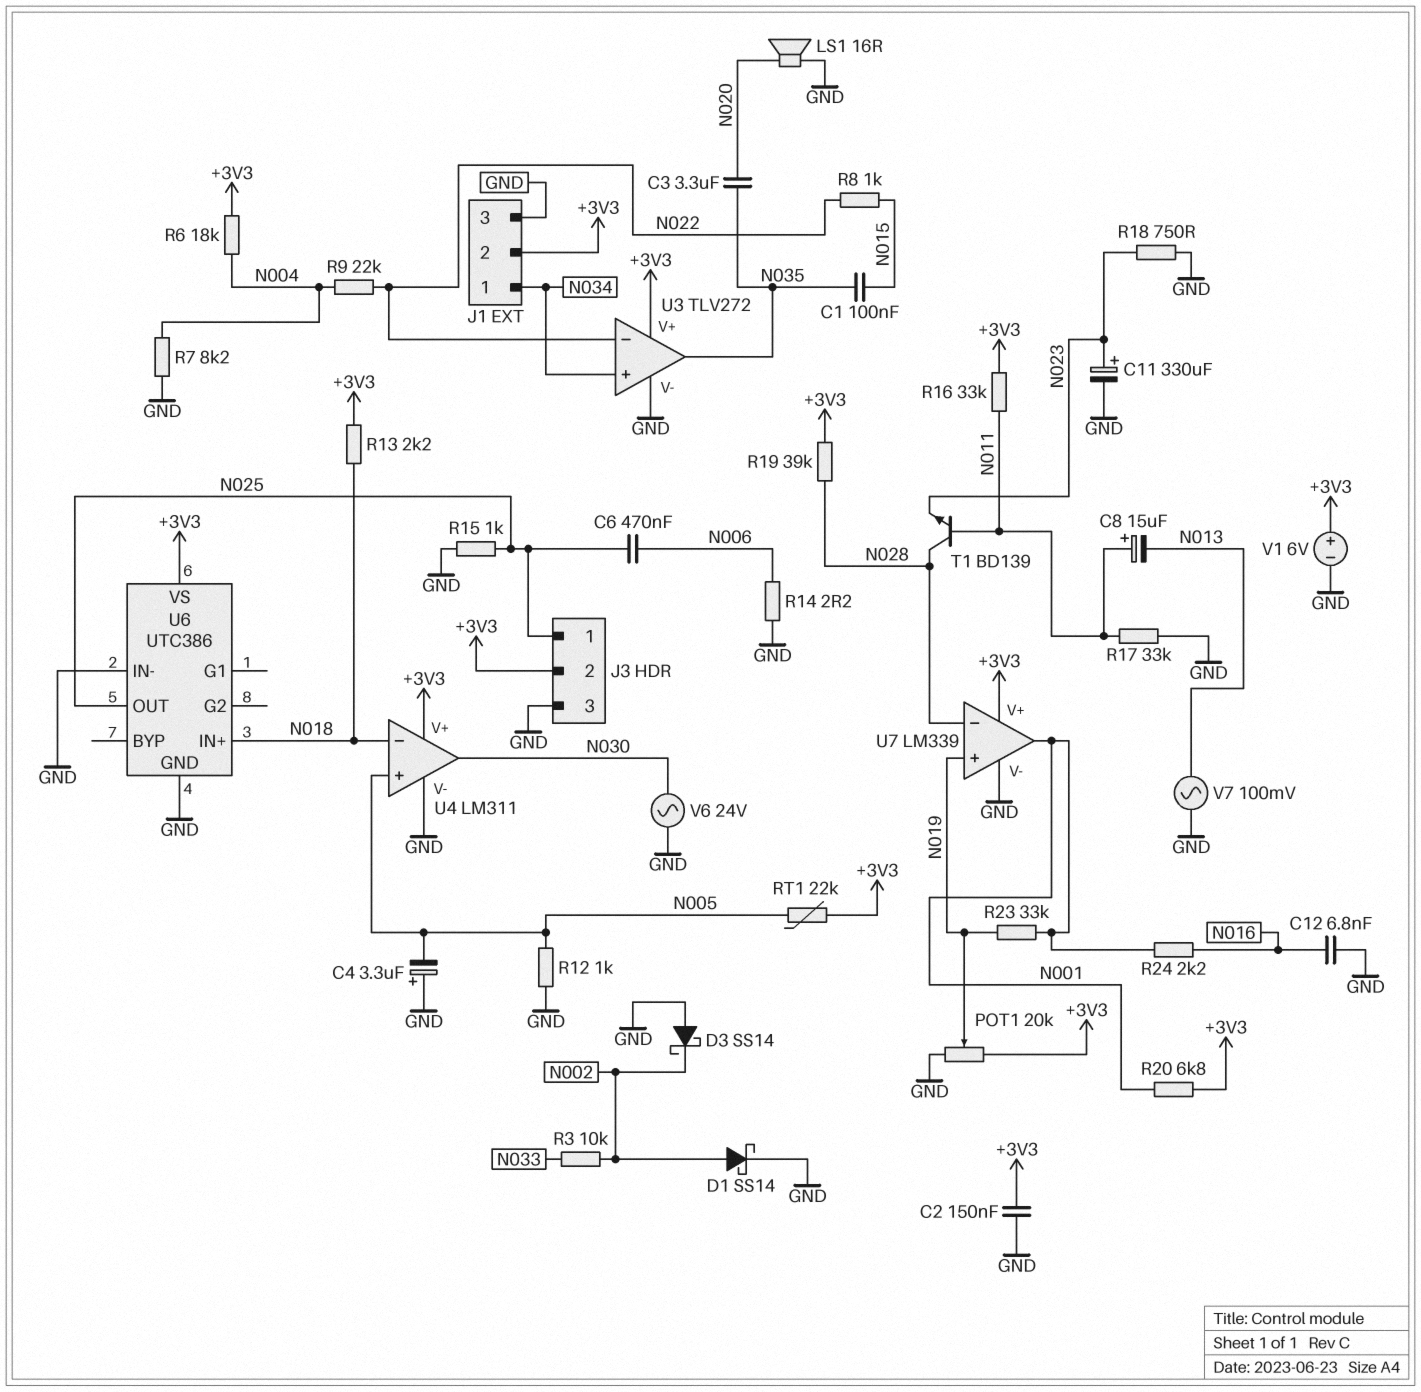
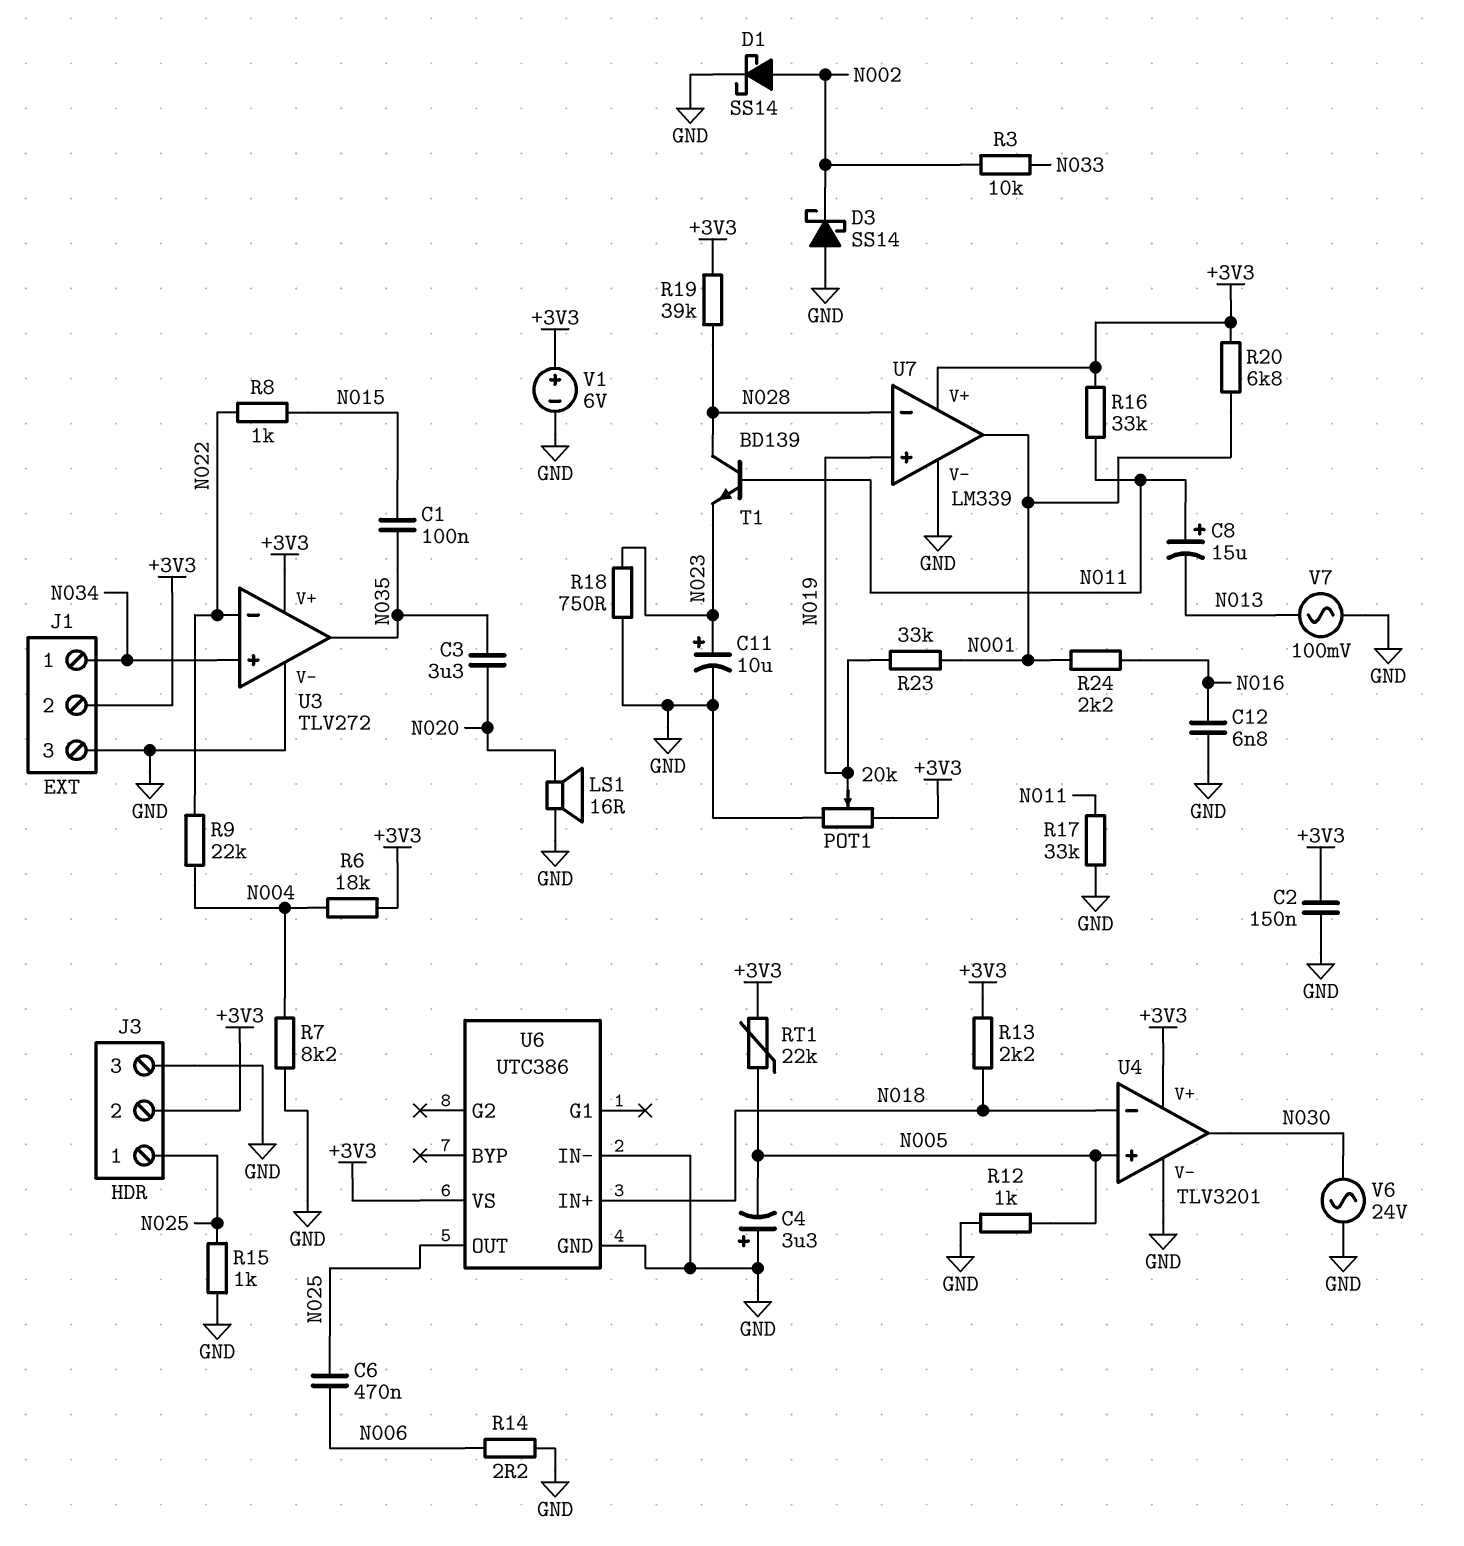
C11: 330uF (plus N023, minus GND) -> 10uF (plus N023, minus GND)
U4: LM311 -> TLV3201

